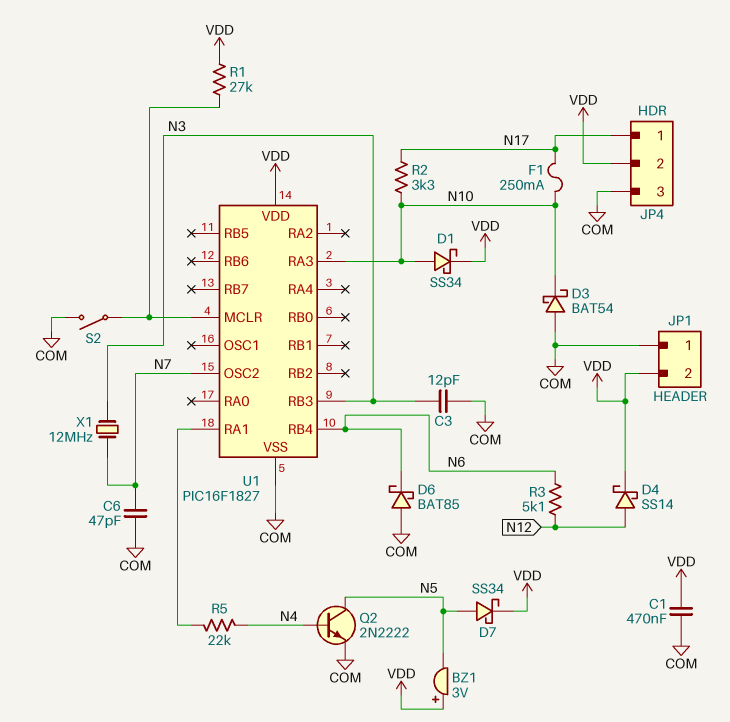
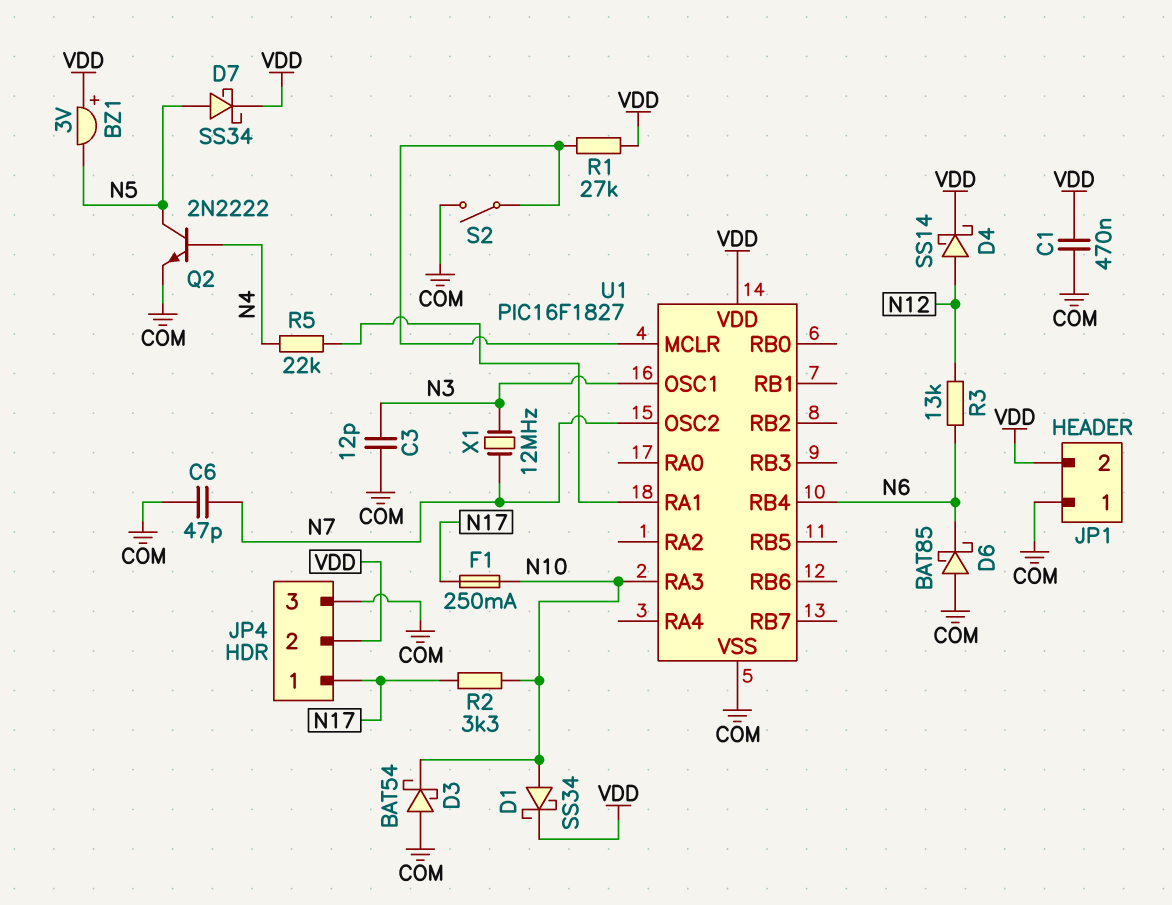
R3: 5.1k (N6, N12) -> 13k (N6, N12)
U1 pin OSC1: none -> N3
U1 pin RB3: N3 -> none

